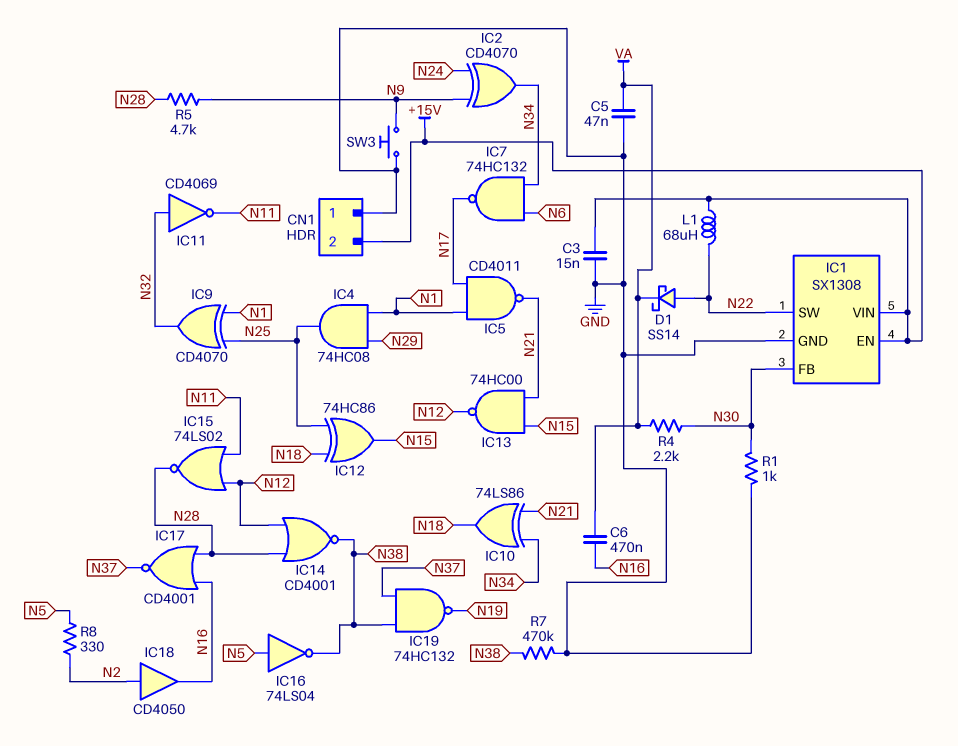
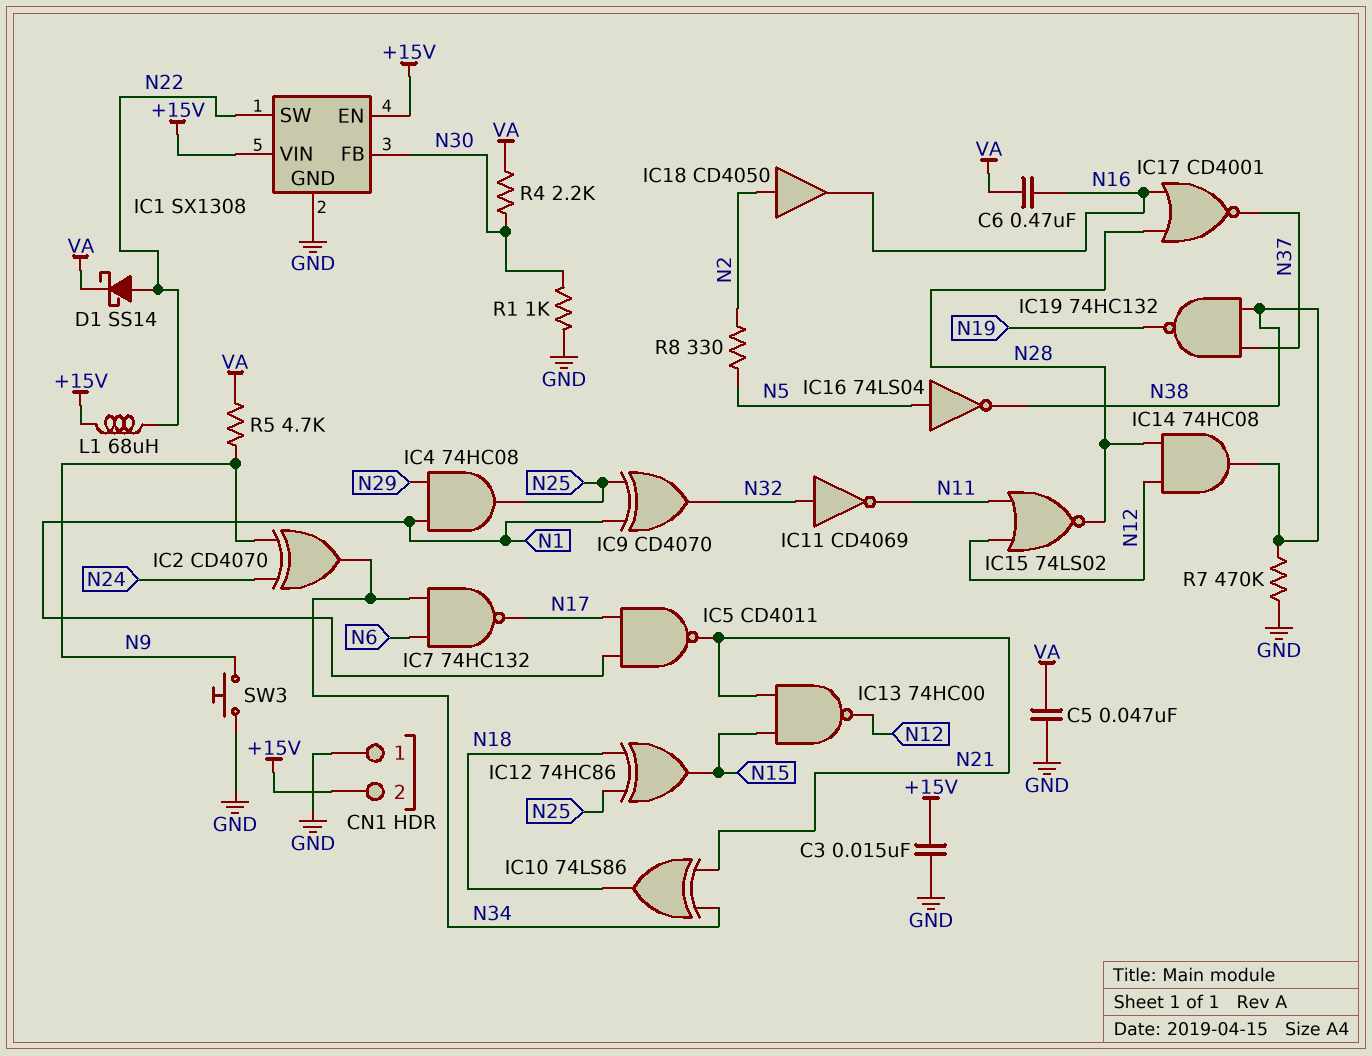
IC14: NOR CD4001 (in N12, in N28, out N38) -> AND 74HC08 (in N12, in N28, out N38)
R5: 4.7k (N9, N28) -> 4.7k (N9, VA)

